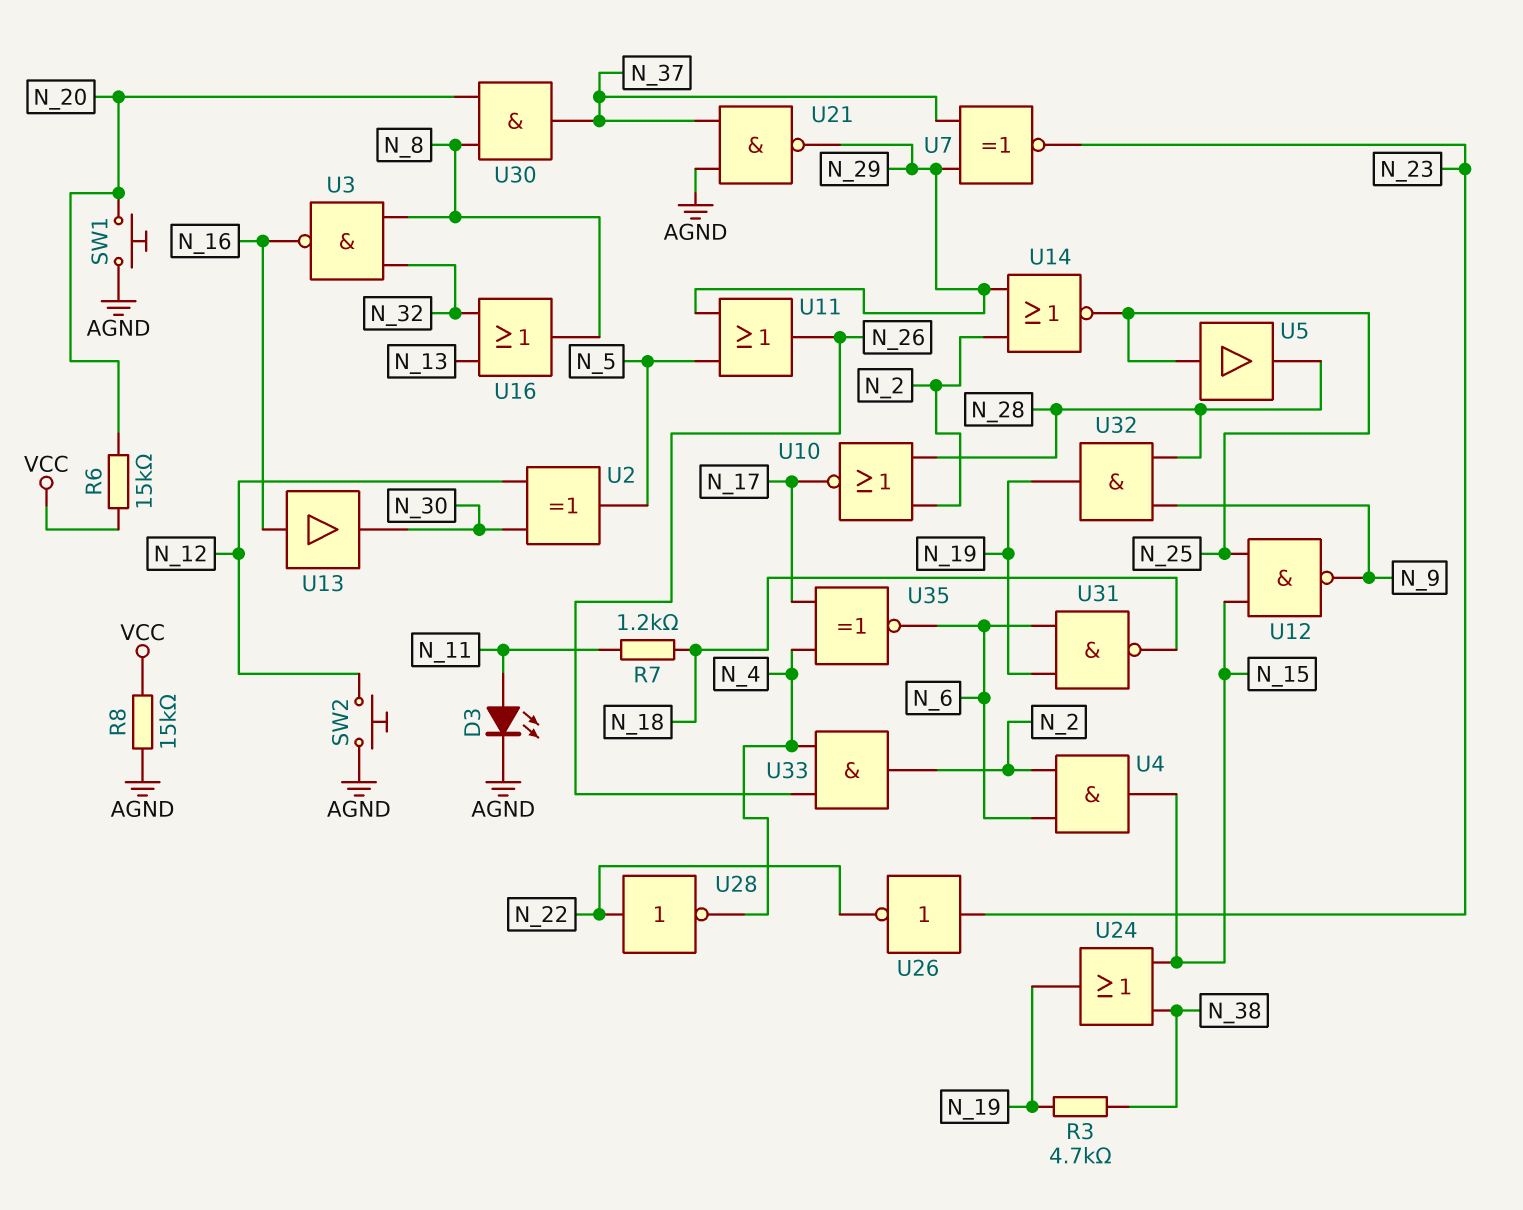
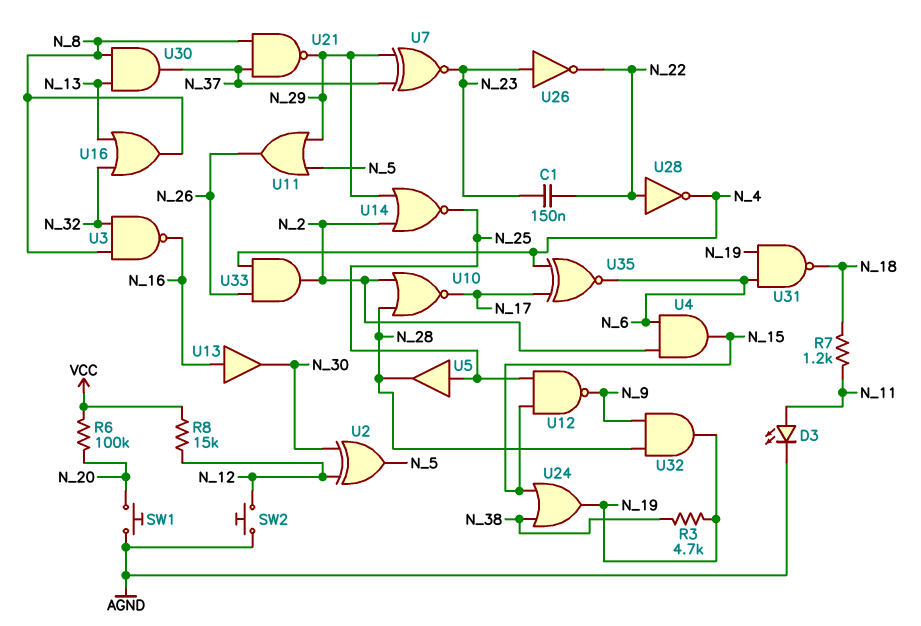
C1: none -> 150nF (N_22, N_23)
R6: 15k (N_20, VCC) -> 100k (N_20, VCC)
R8: 15k (AGND, VCC) -> 15k (N_12, VCC)
U21: NAND (in AGND, in N_37, out N_29) -> NAND (in N_8, in N_37, out N_29)
U30: AND (in N_8, in N_20, out N_37) -> AND (in N_8, in N_13, out N_37)

